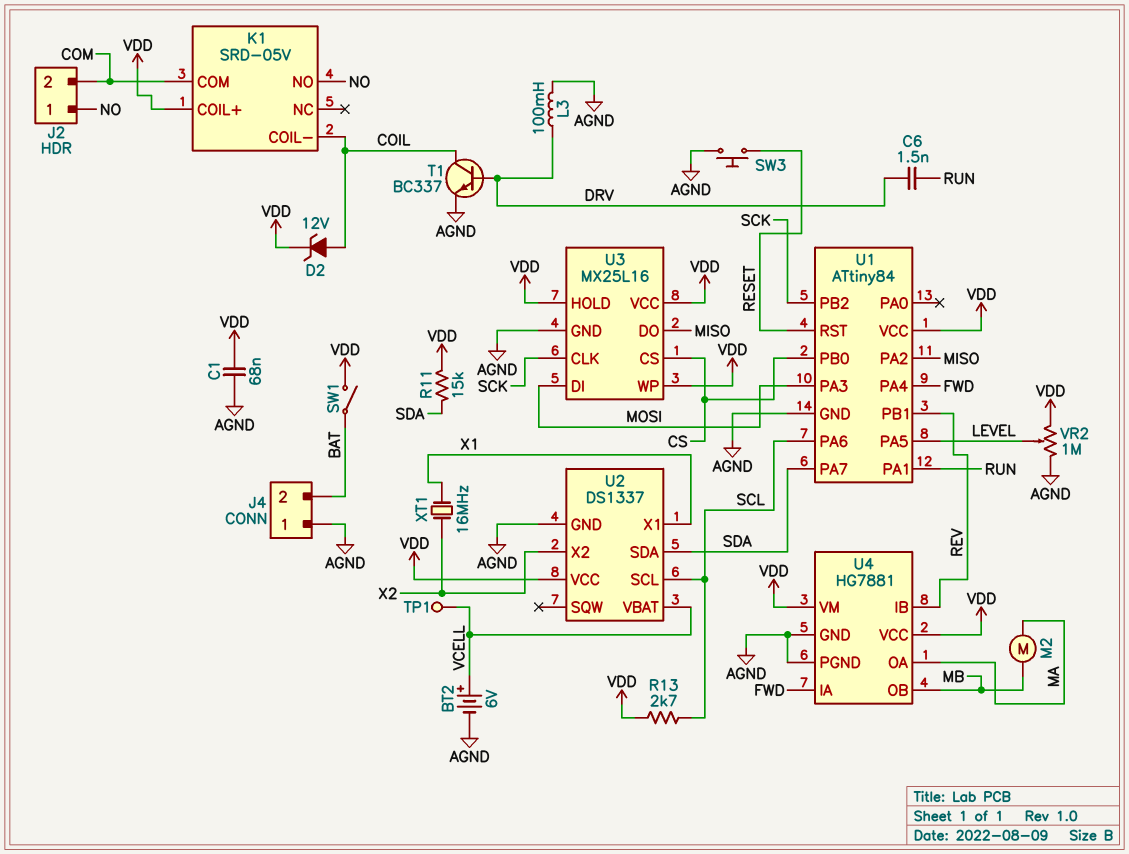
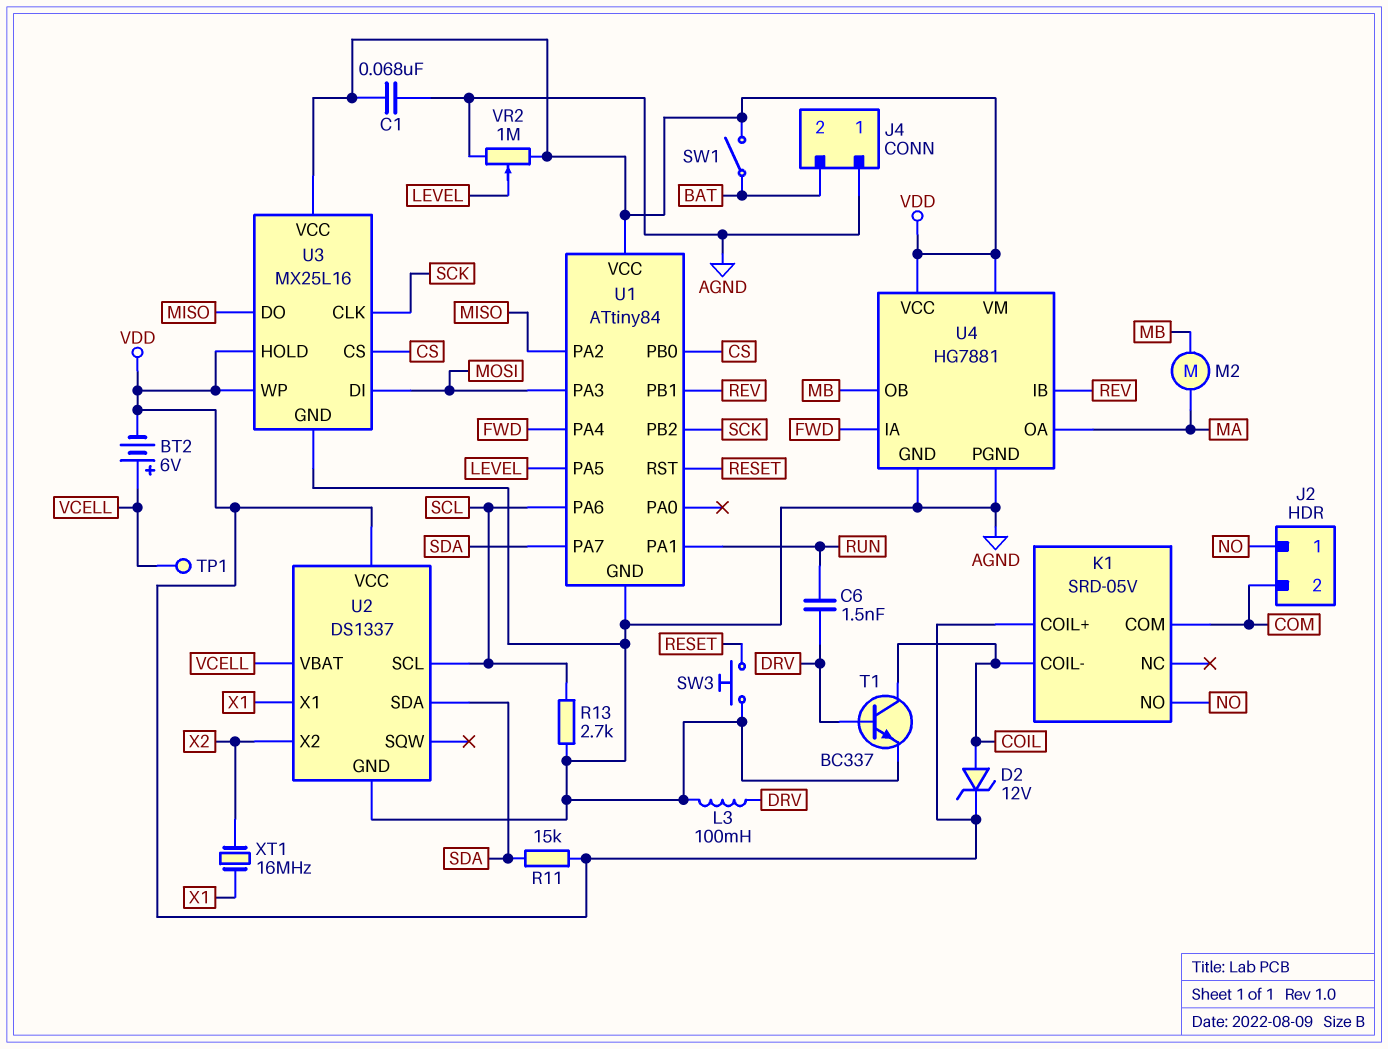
BT2: 6V (plus VCELL, minus AGND) -> 6V (plus VCELL, minus VDD)
R13: 2.7k (SCL, VDD) -> 2.7k (AGND, SCL)

